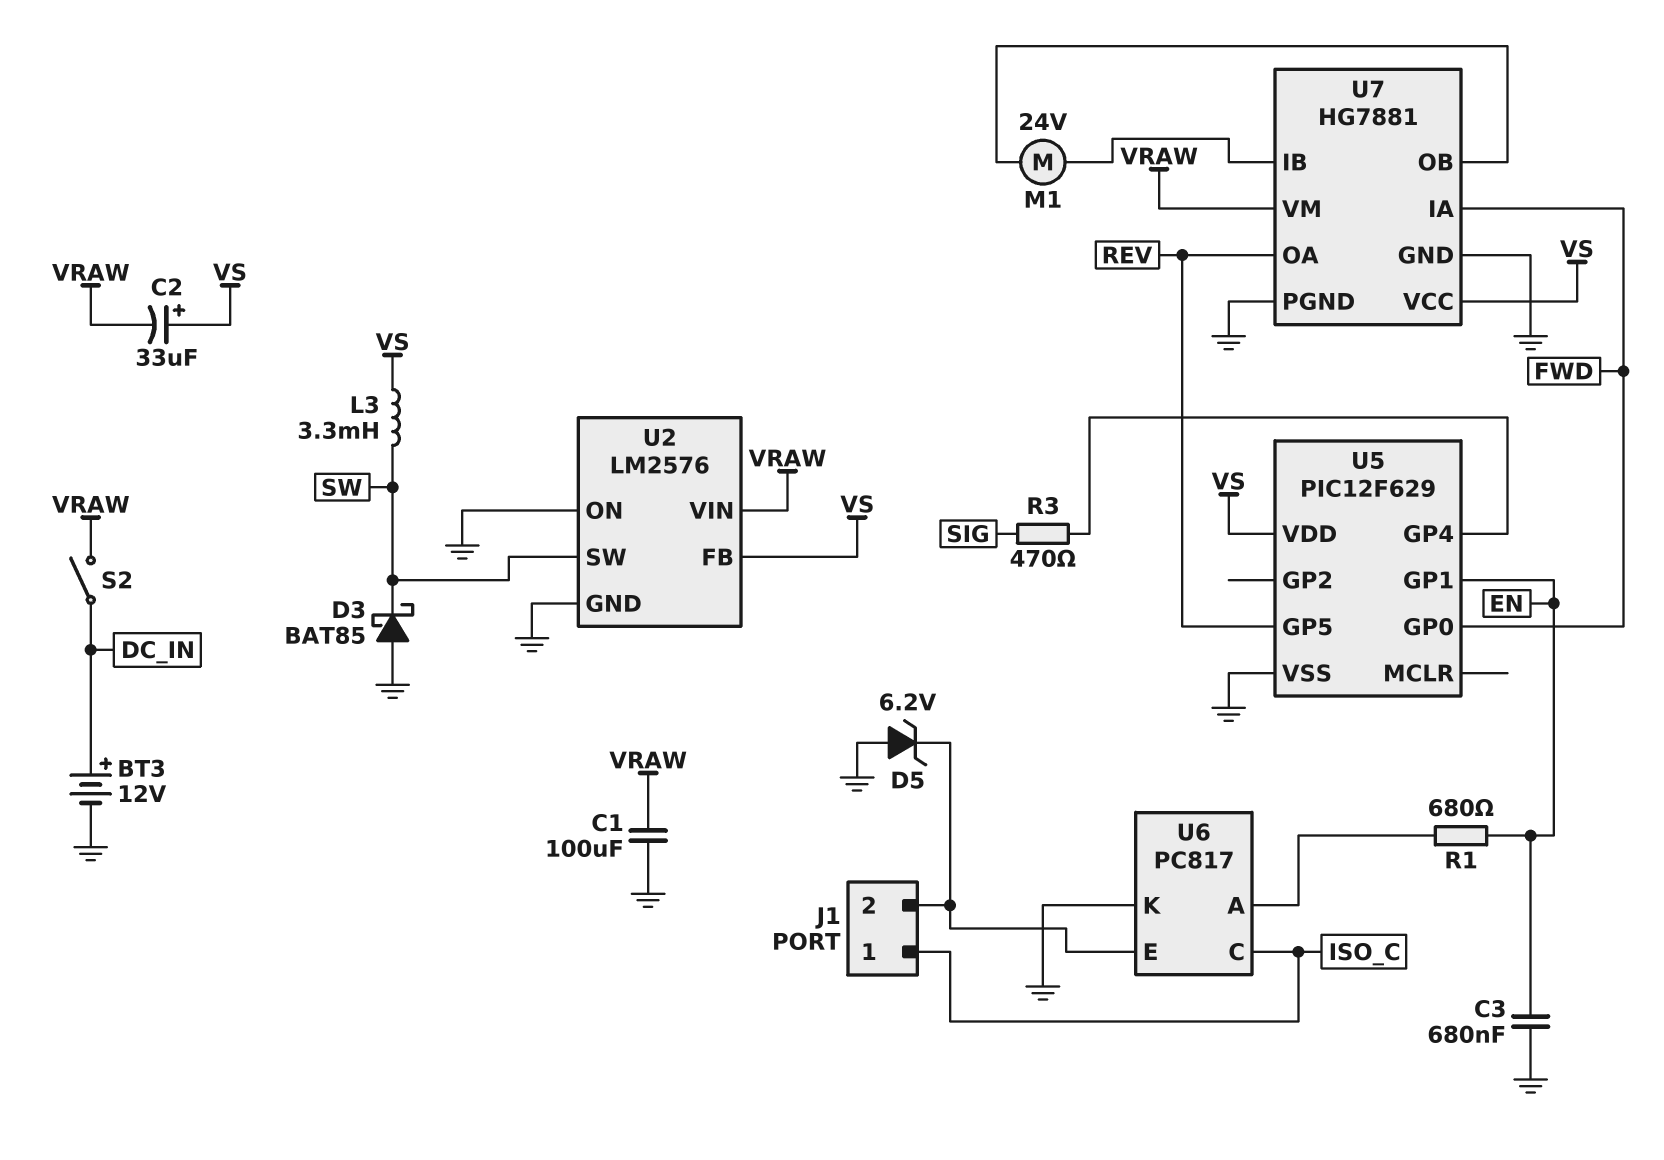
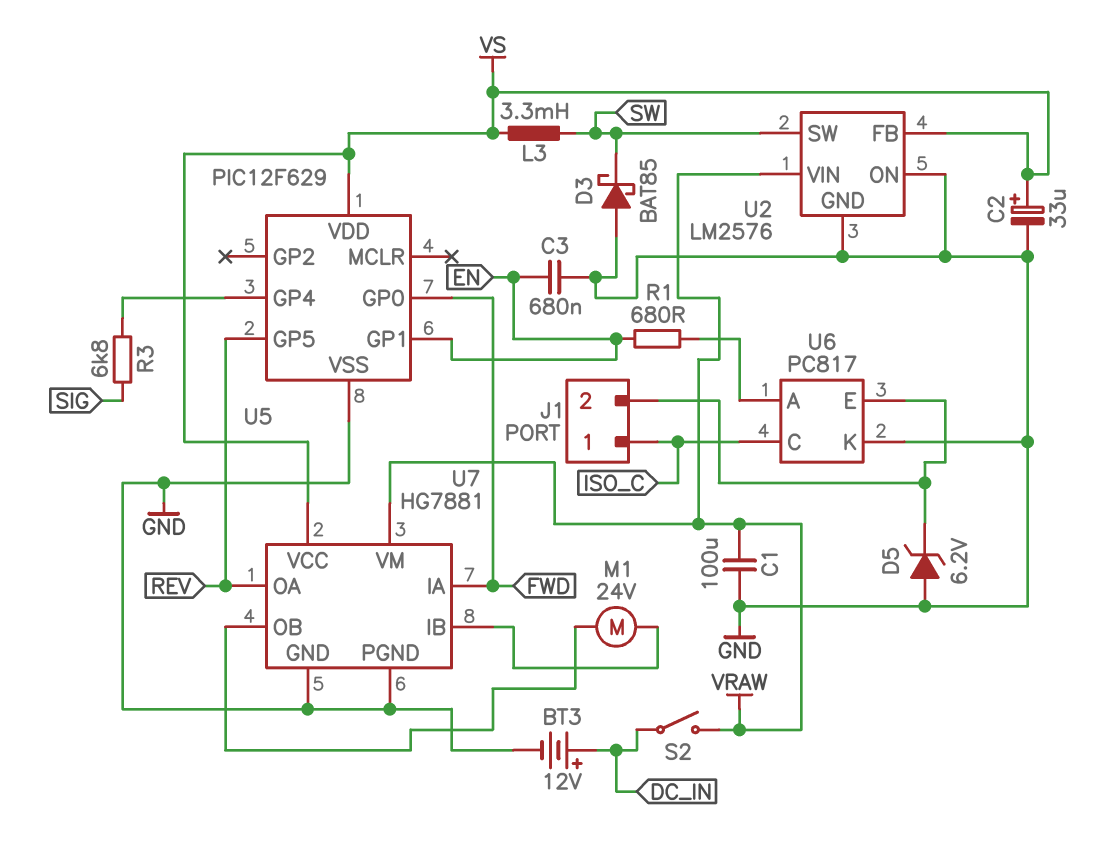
C2: 33uF (plus VS, minus VRAW) -> 33uF (plus VS, minus GND)
R3: 470 (SIG, U5/GP4) -> 6.8k (SIG, U5/GP4)

